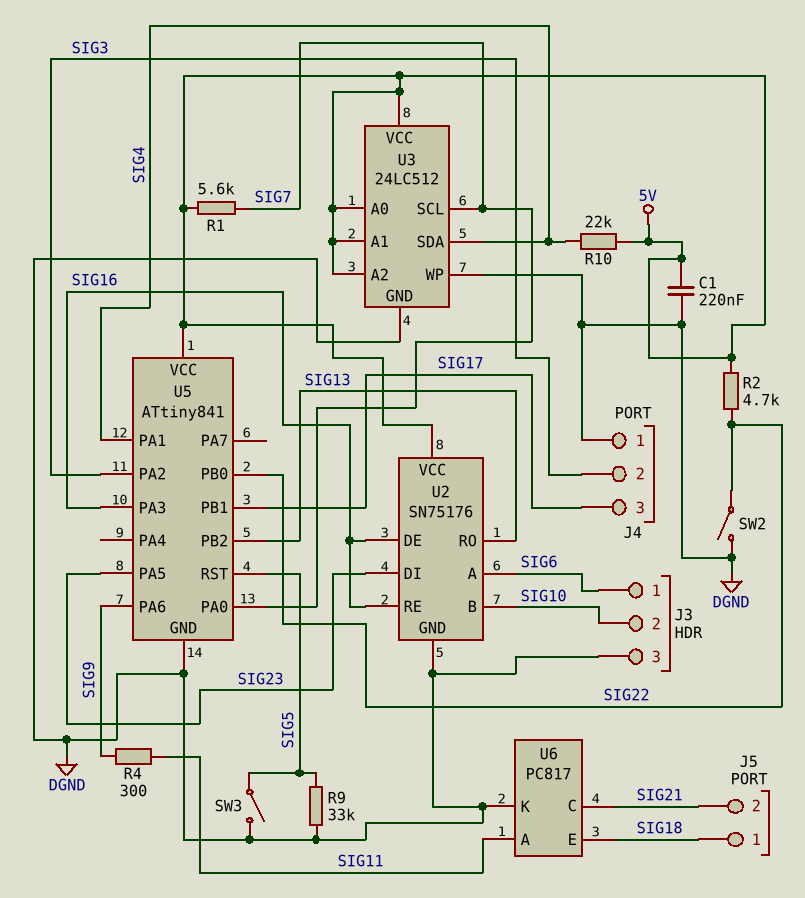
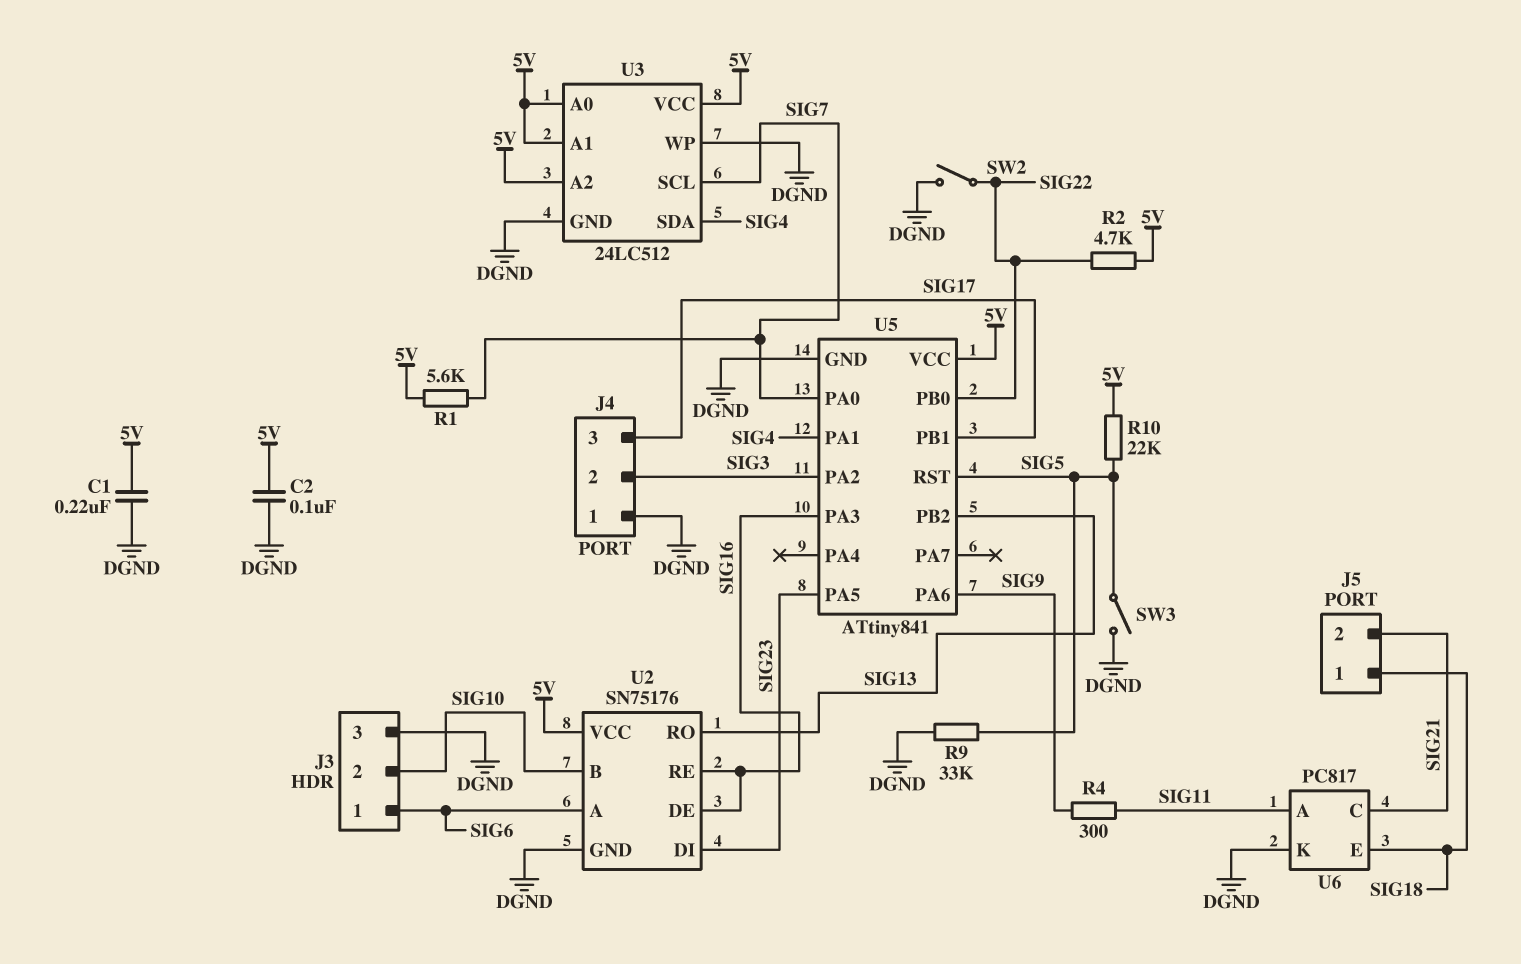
C2: none -> 100nF (5V, DGND)
R10: 22k (5V, SIG4) -> 22k (5V, SIG5)

